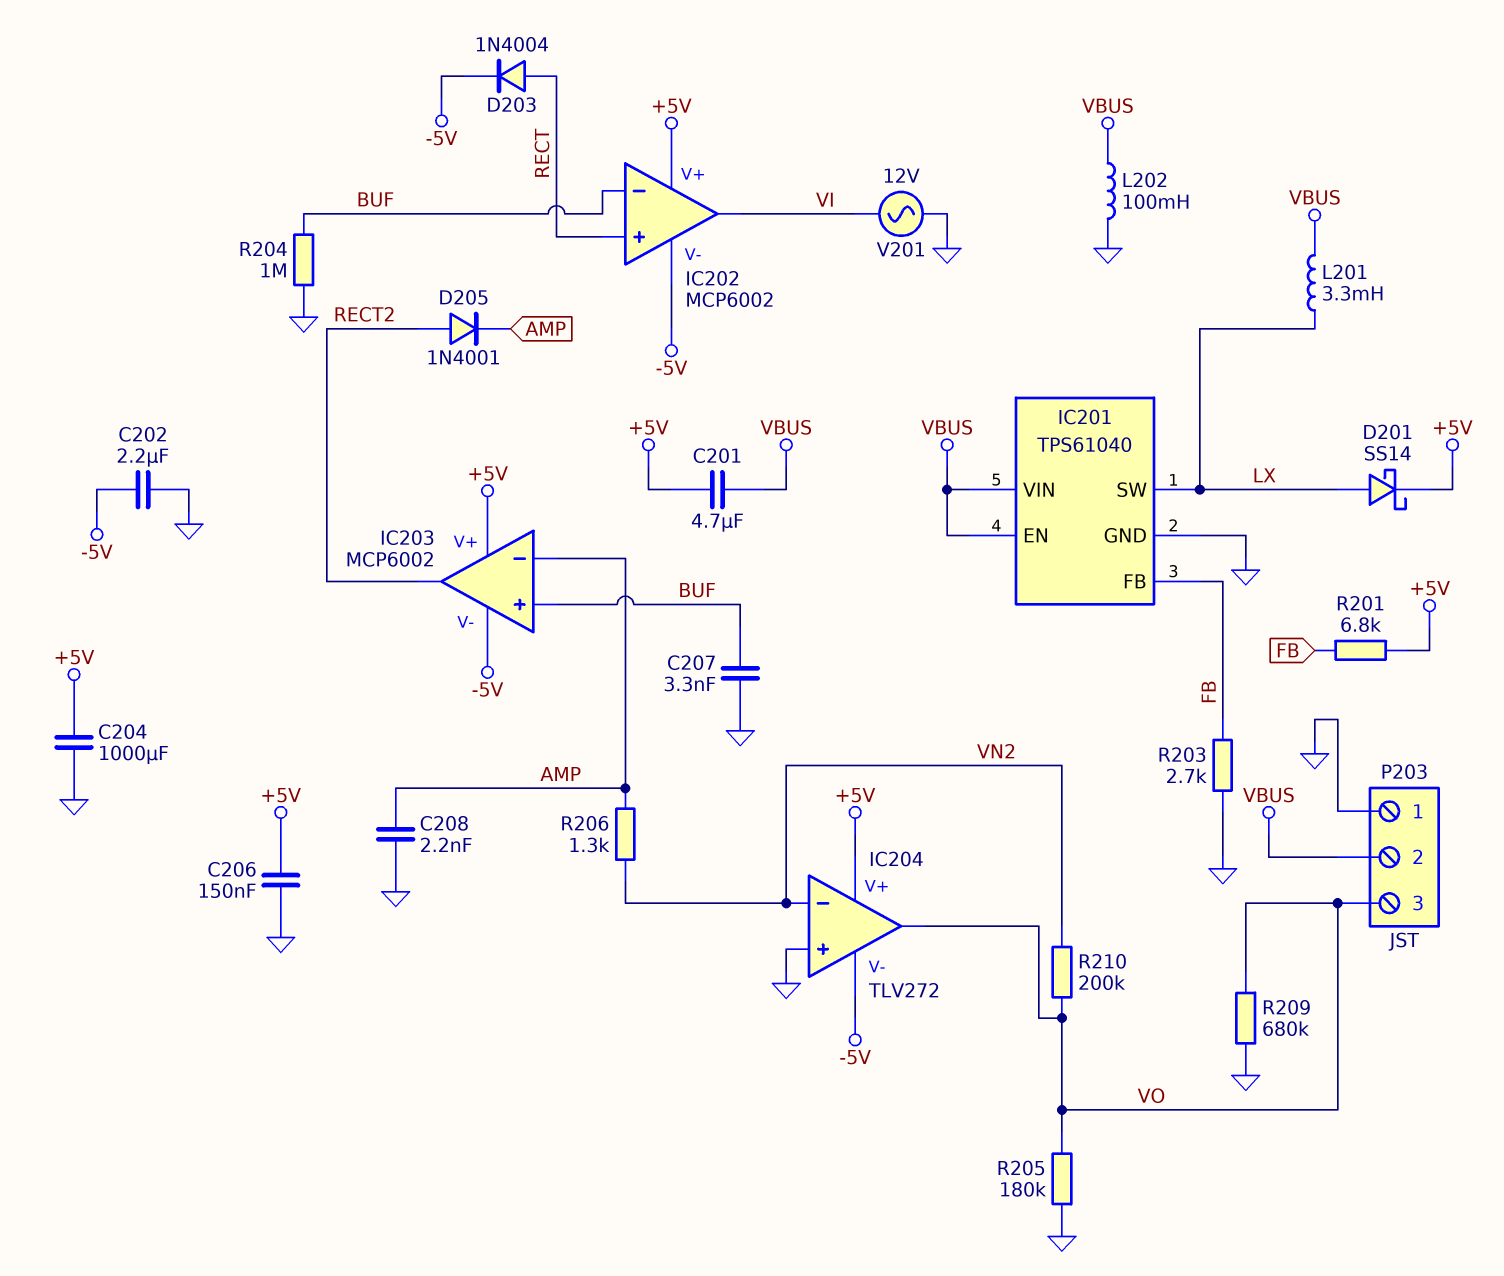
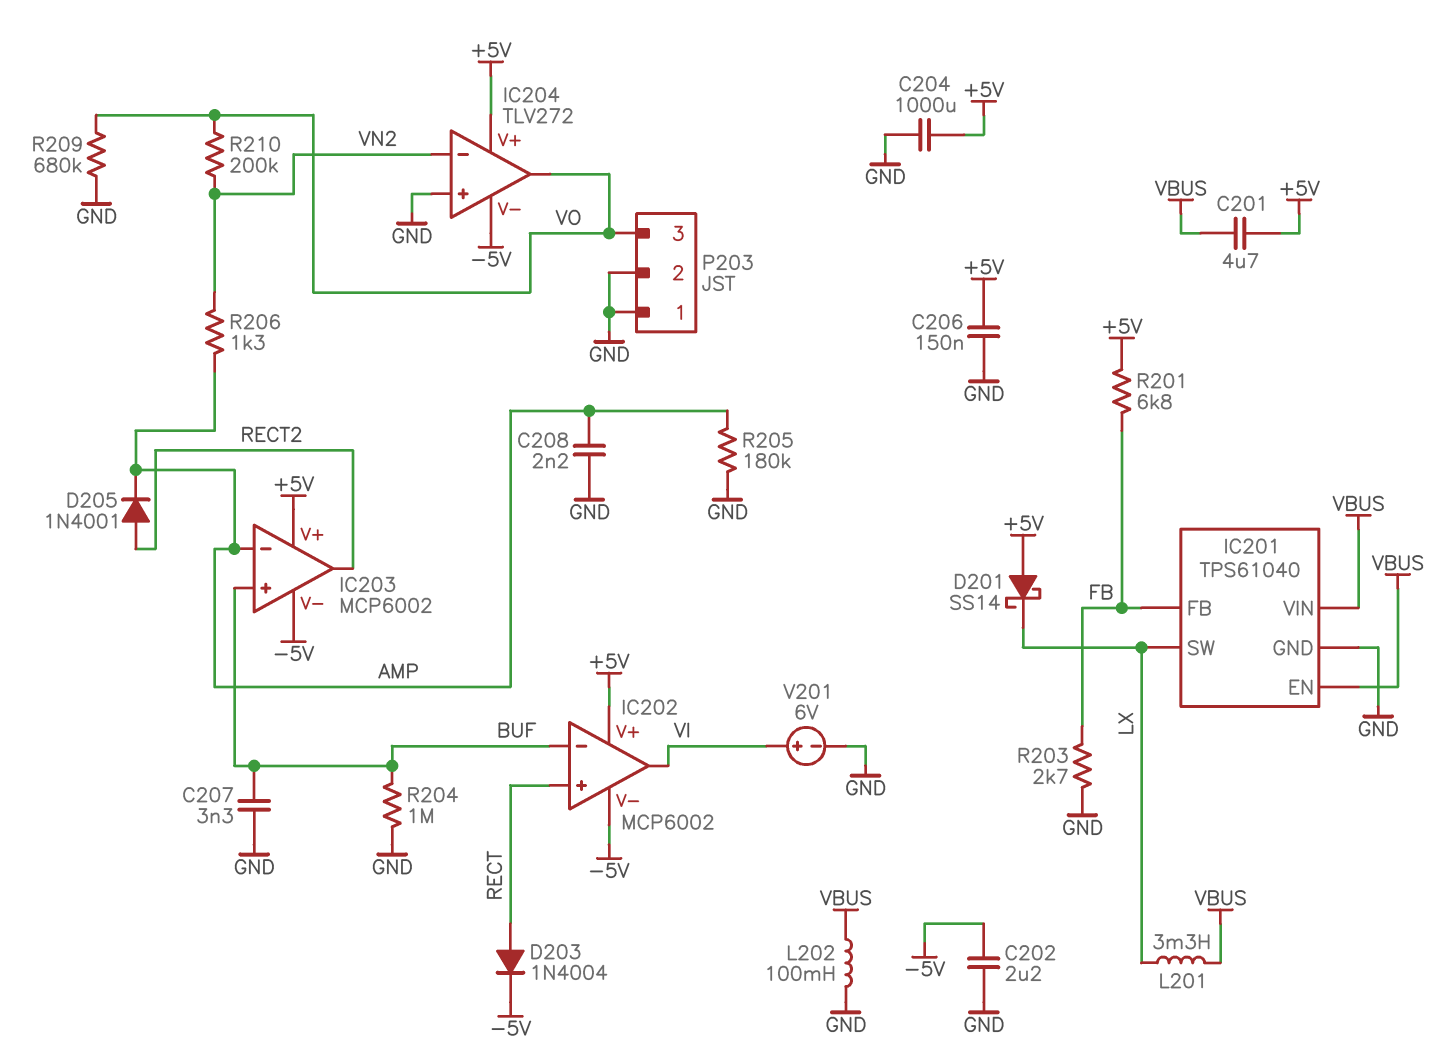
D201: schottky SS14 (A LX, K +5V) -> schottky SS14 (A +5V, K LX)
P203 pin 2: VBUS -> GND
R205: 180k (GND, VO) -> 180k (AMP, GND)
V201: AC 12V (GND, VI) -> 6V (plus VI, minus GND)

